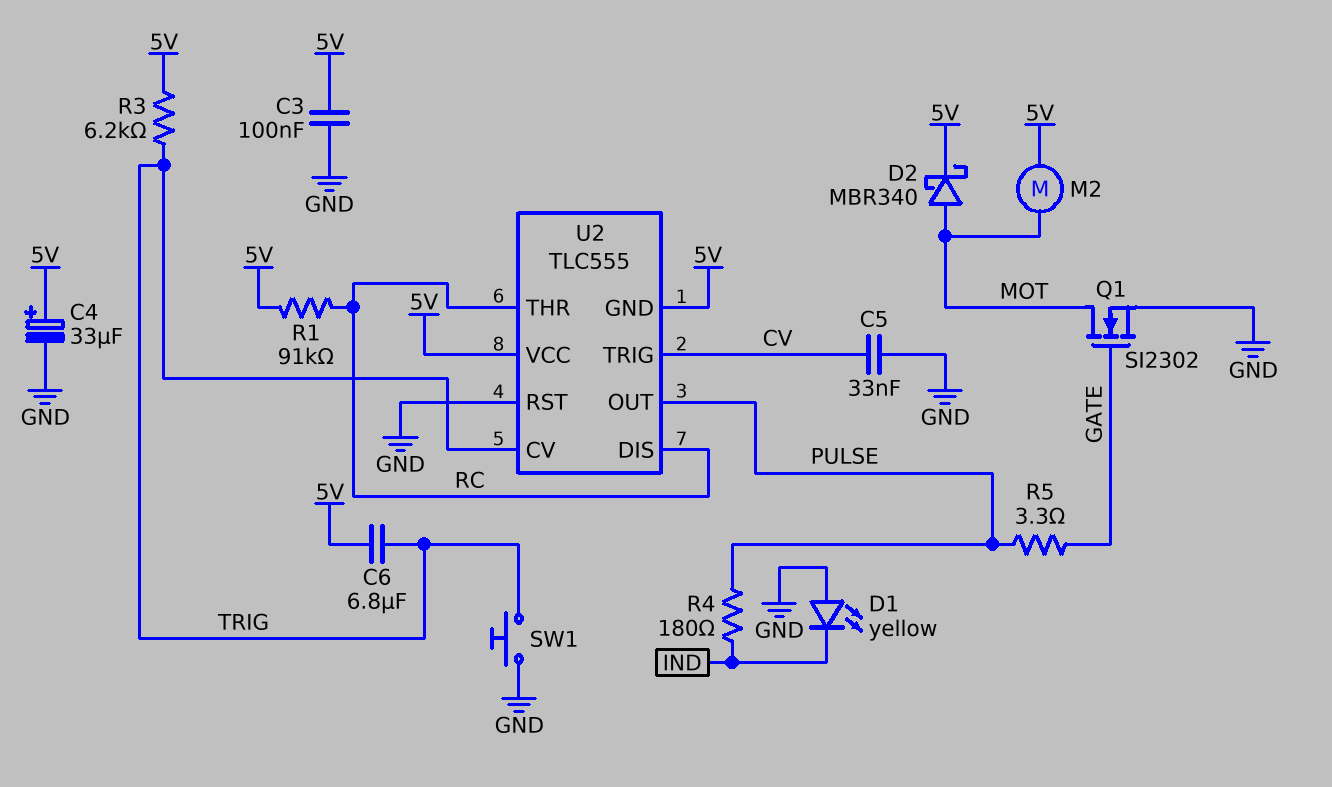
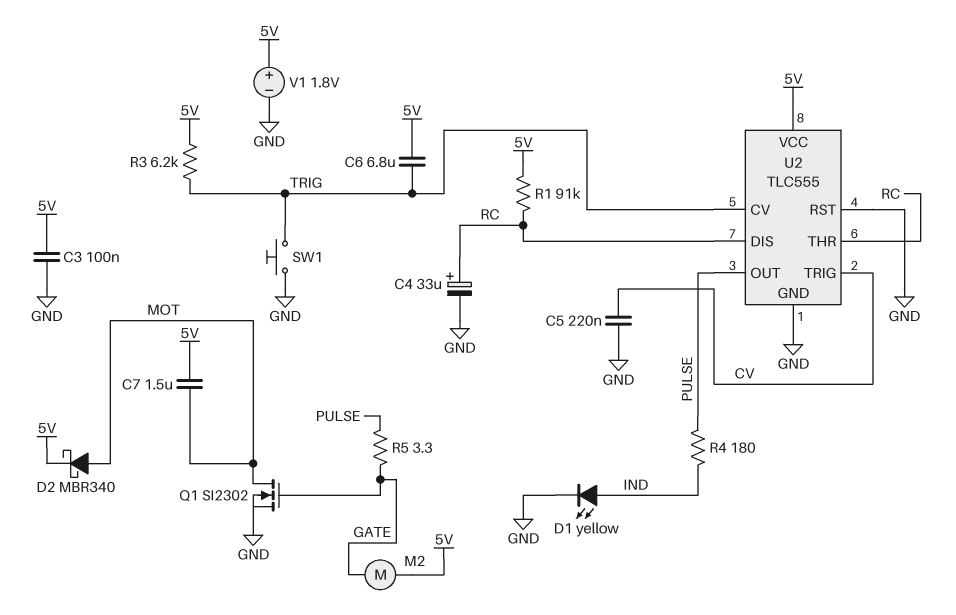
C4: 33uF (plus 5V, minus GND) -> 33uF (plus RC, minus GND)
C5: 33nF (CV, GND) -> 220nF (CV, GND)
C7: none -> 1.5uF (5V, MOT)
D1: LED yellow (A GND, K IND) -> LED yellow (A IND, K GND)
M2: motor (5V, MOT) -> motor (5V, GATE)
U2 pin GND: 5V -> GND
V1: none -> 1.8V (plus 5V, minus GND)

